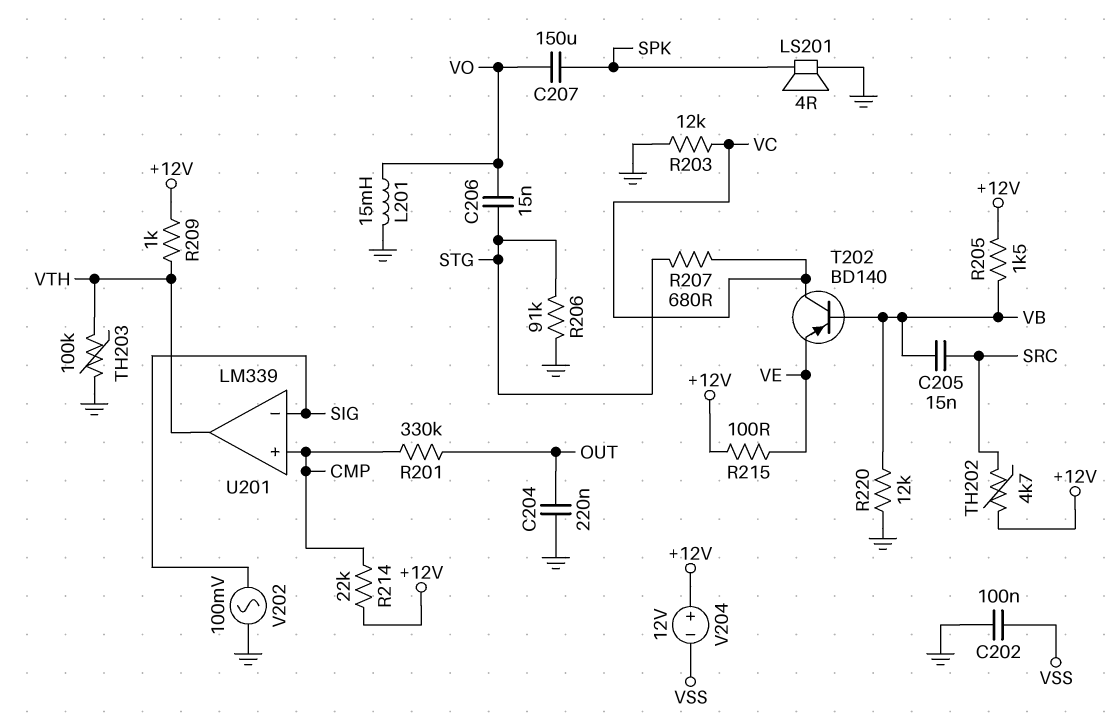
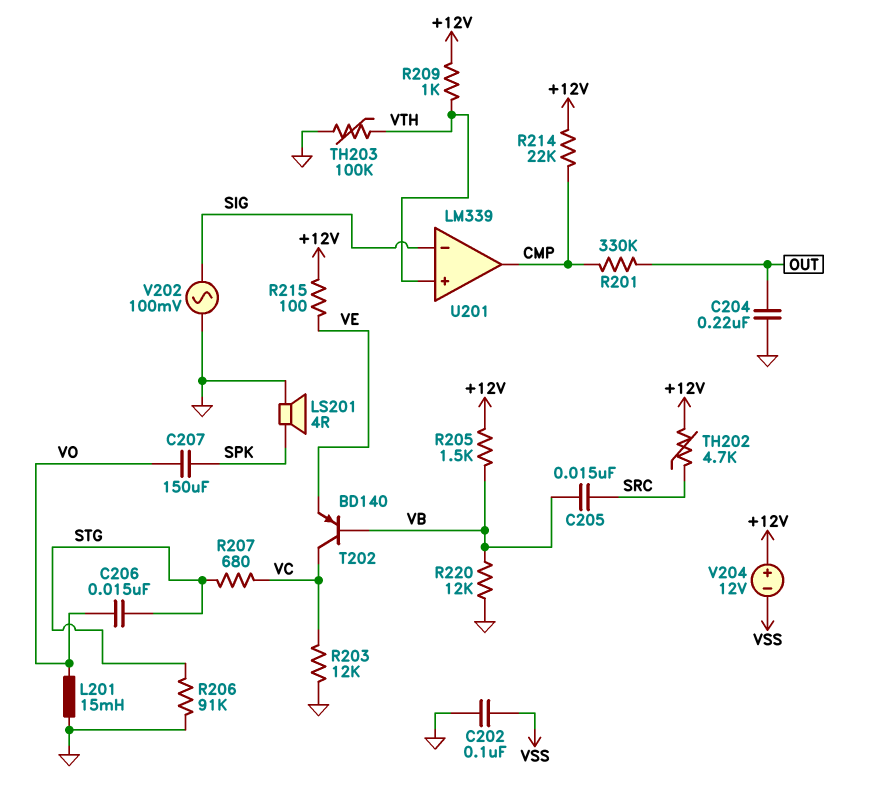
U201 pin in+: CMP -> VTH
U201 pin out: VTH -> CMP

